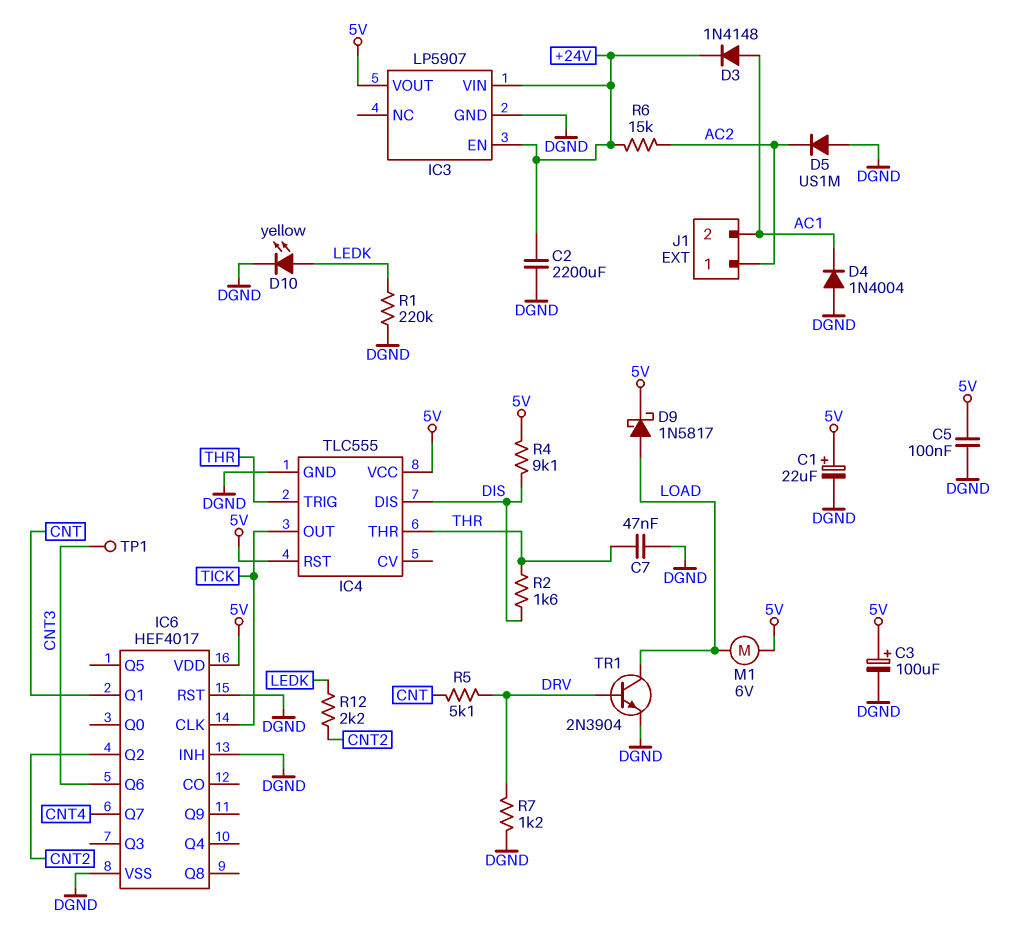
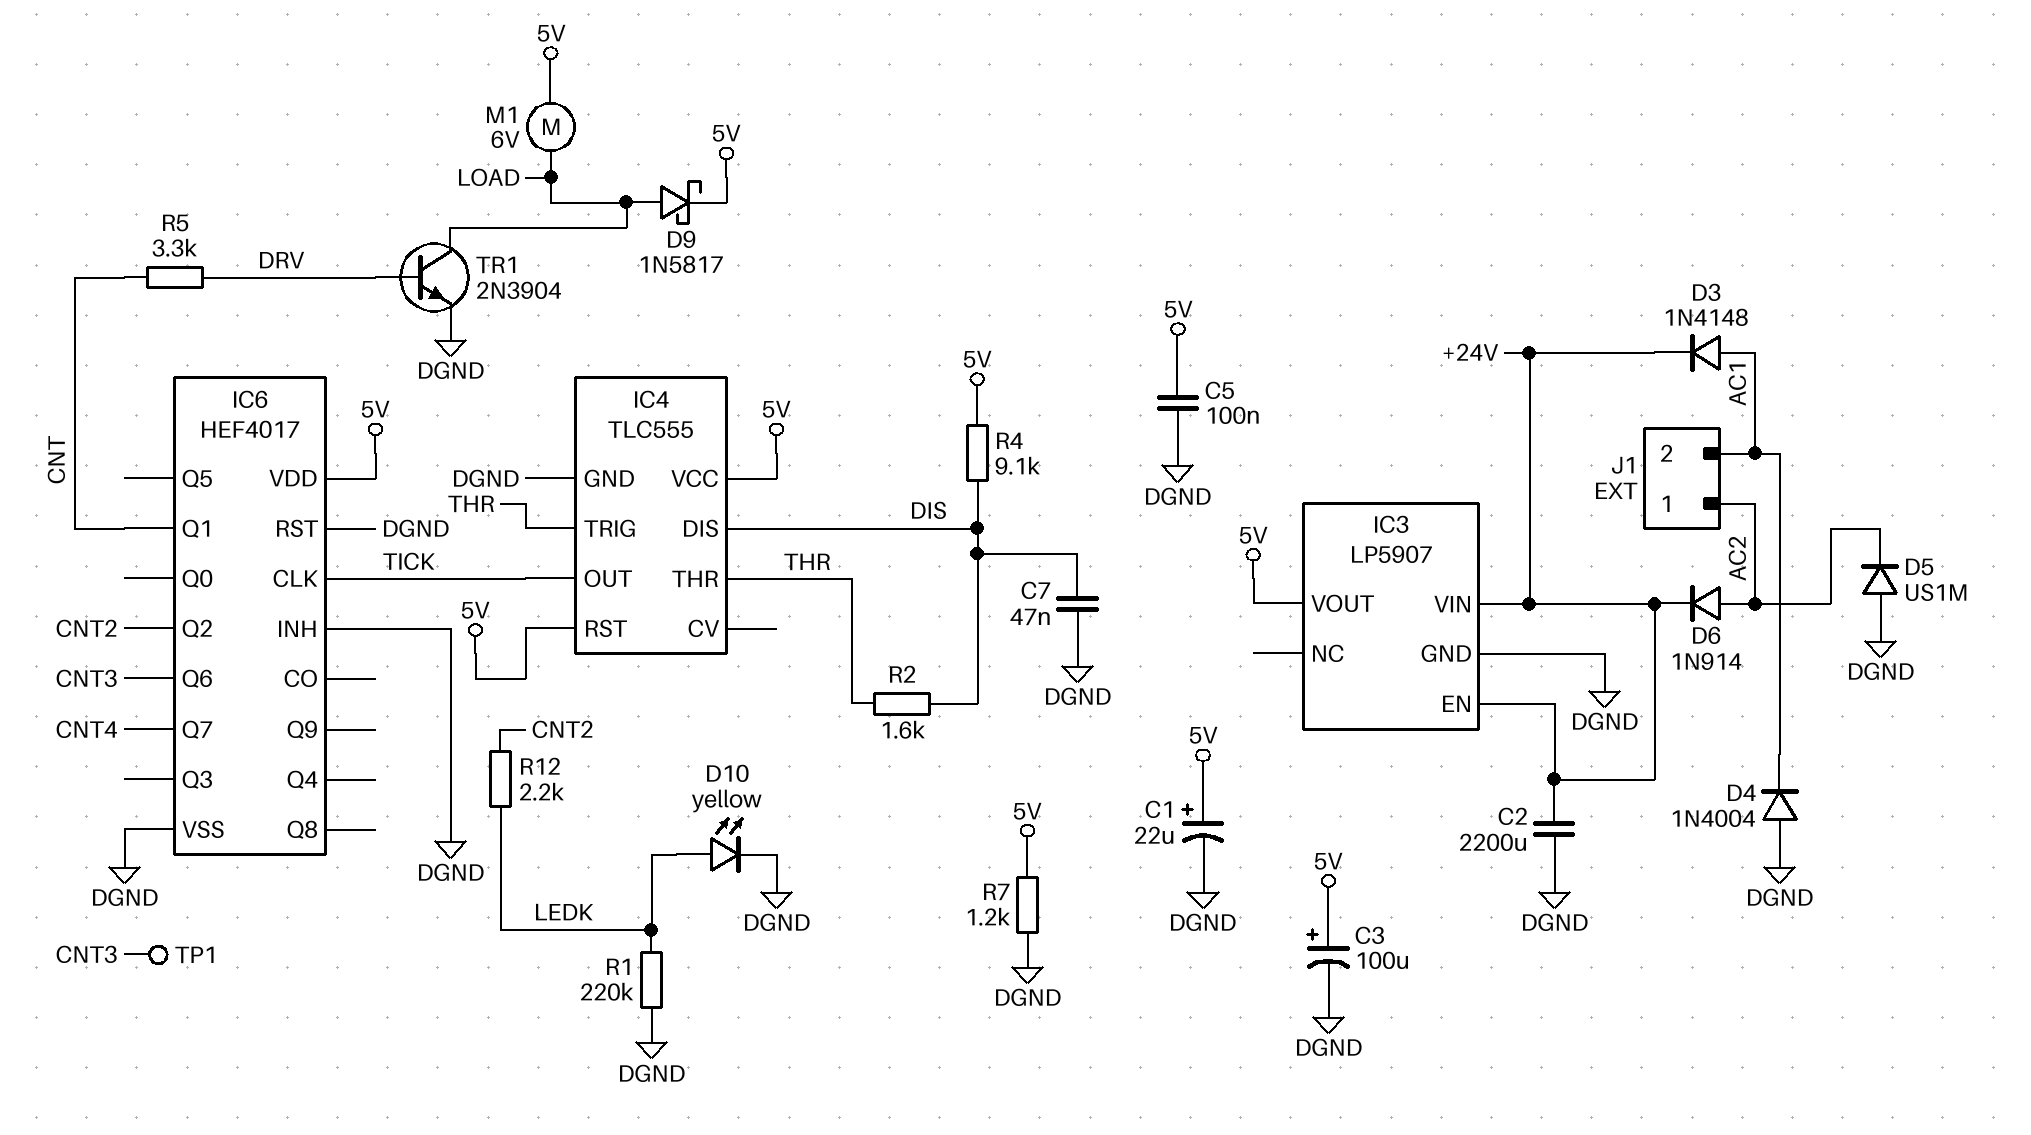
C7: 47nF (DGND, THR) -> 47nF (DGND, DIS)
D6: none -> diode 1N914 (A AC2, K +24V)
R5: 5.1k (CNT, DRV) -> 3.3k (CNT, DRV)
R6: 15k (+24V, AC2) -> none
R7: 1.2k (DGND, DRV) -> 1.2k (5V, DGND)

